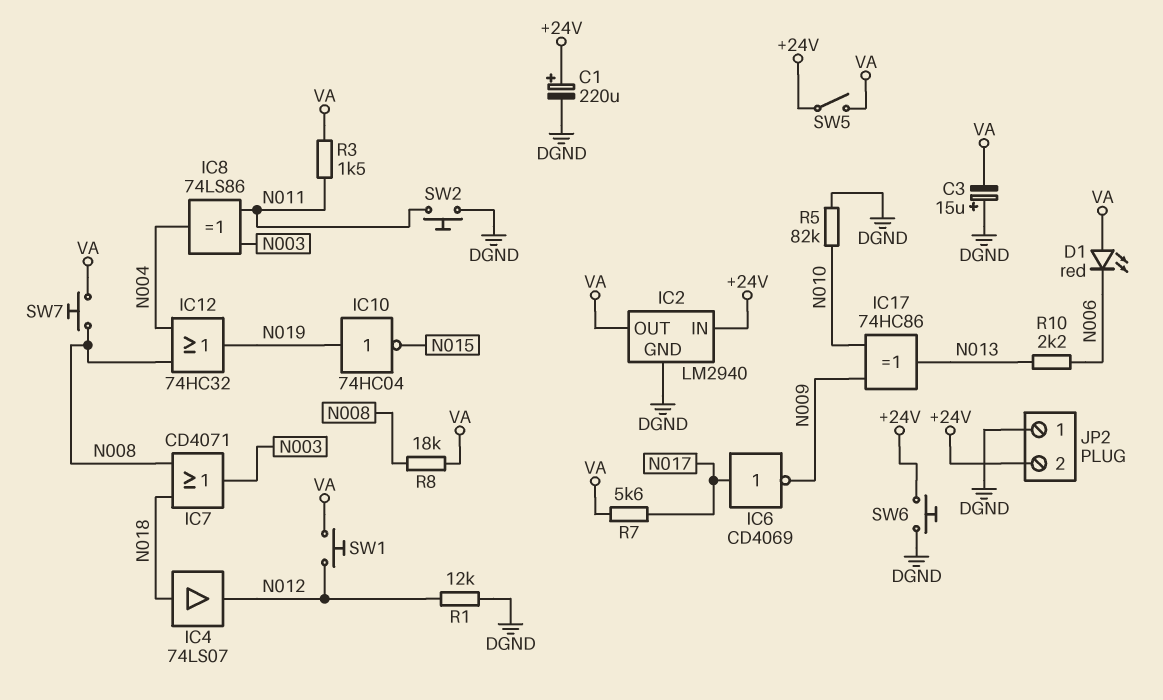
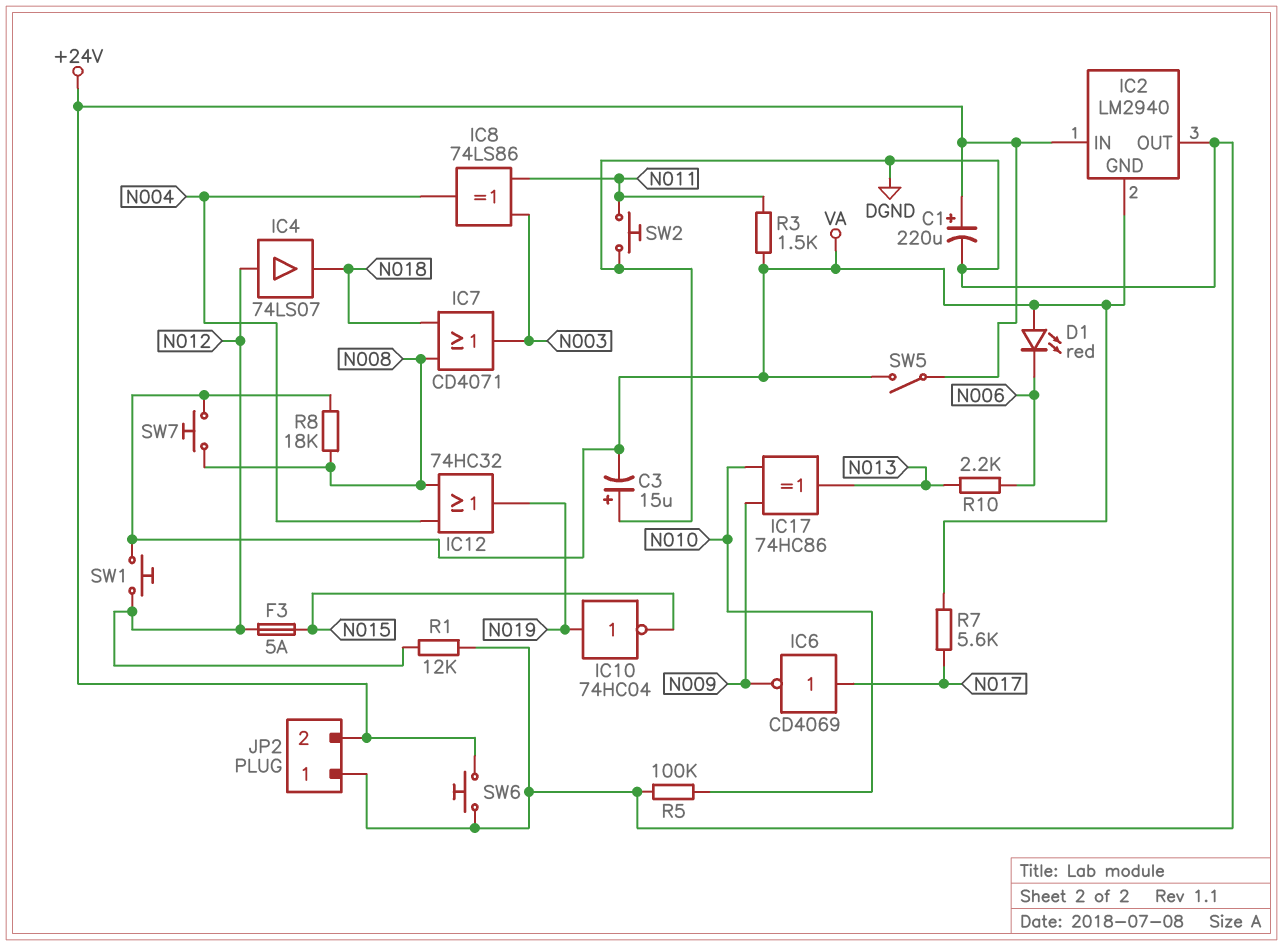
F3: none -> 5A (N012, N015)
IC2 pin GND: DGND -> VA
IC2 pin OUT: VA -> DGND
IC4: buffer 74LS07 (in N018, out N012) -> buffer 74LS07 (in N012, out N018)
R5: 82k (DGND, N010) -> 100k (DGND, N010)

